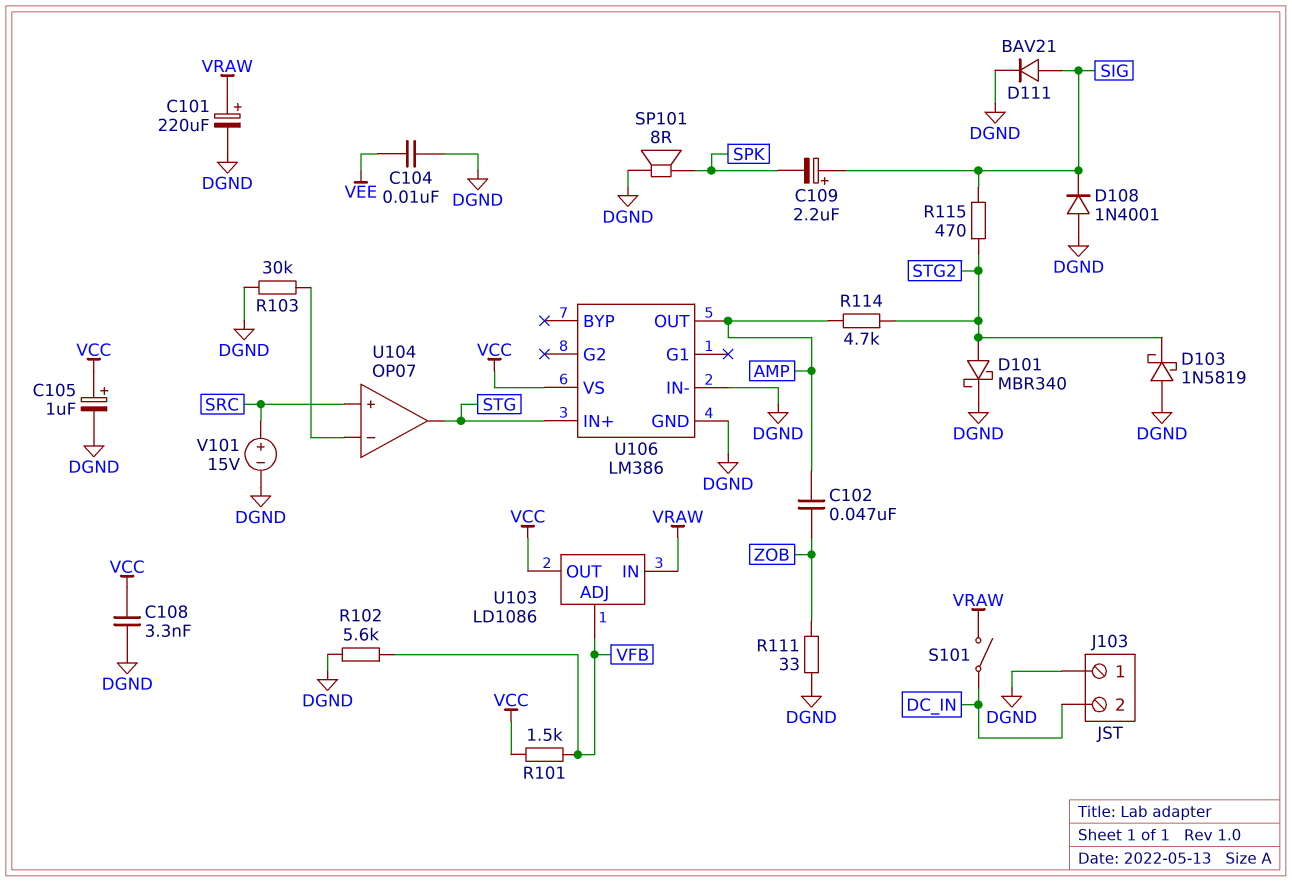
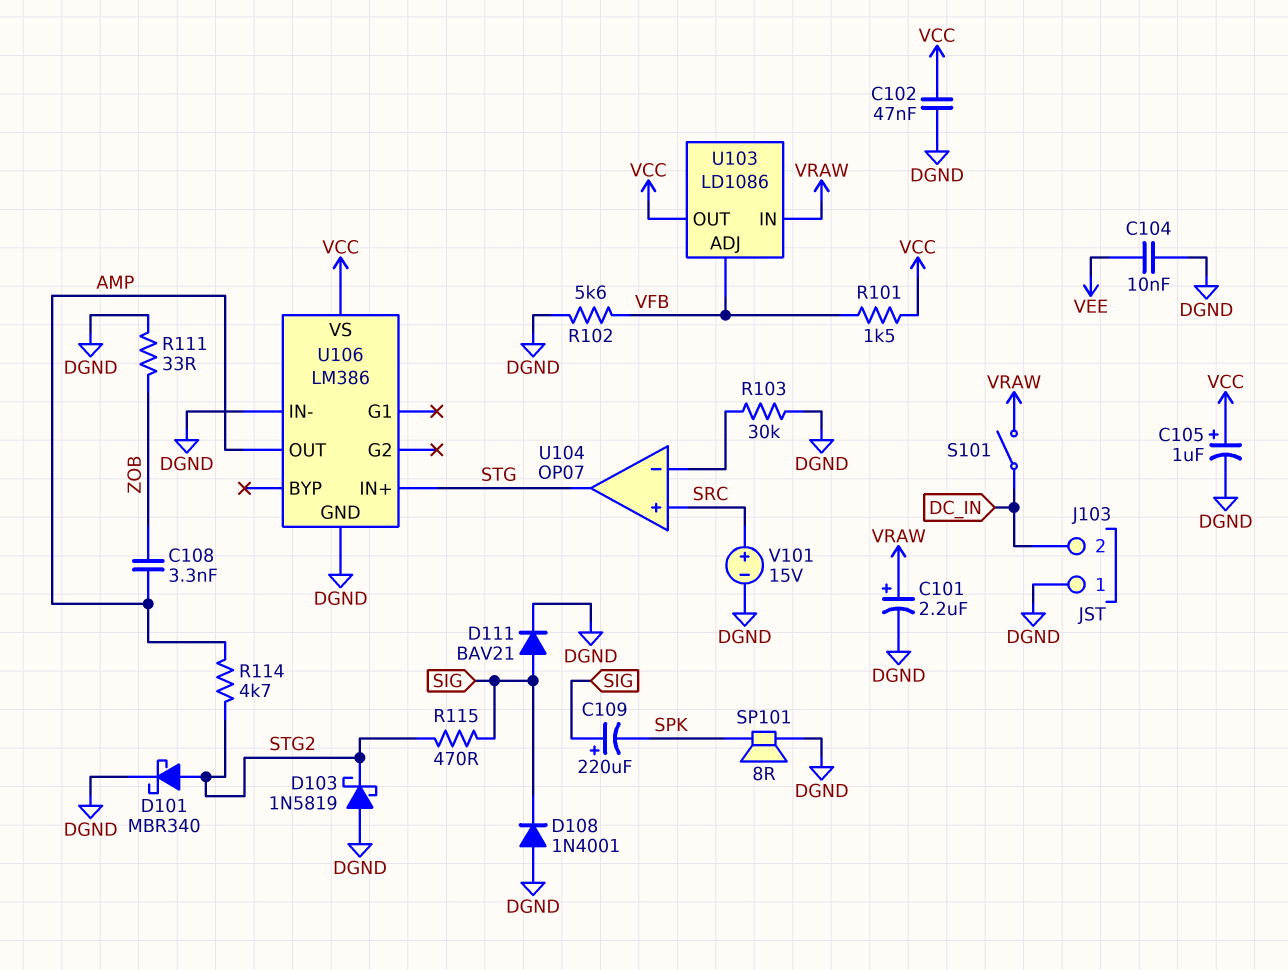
C101: 220uF (plus VRAW, minus DGND) -> 2.2uF (plus VRAW, minus DGND)
C102: 47nF (AMP, ZOB) -> 47nF (DGND, VCC)
C108: 3.3nF (DGND, VCC) -> 3.3nF (AMP, ZOB)
C109: 2.2uF (plus SIG, minus SPK) -> 220uF (plus SIG, minus SPK)

